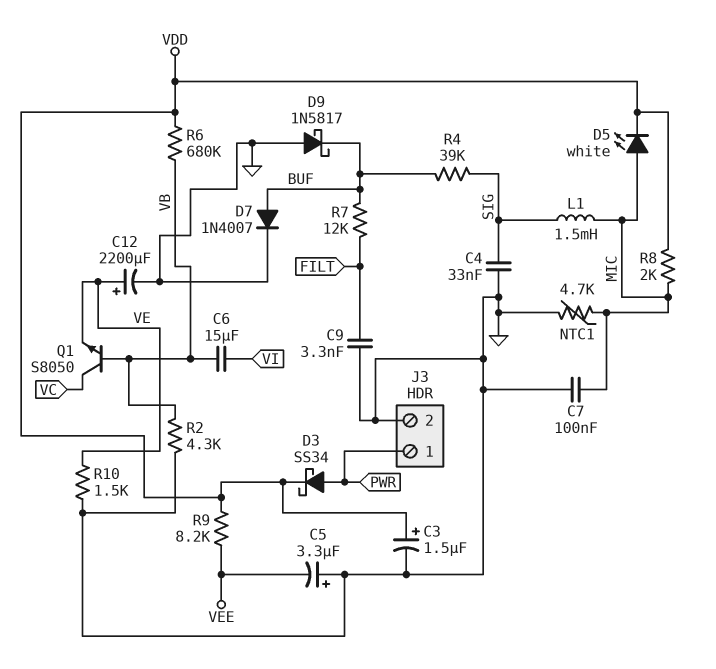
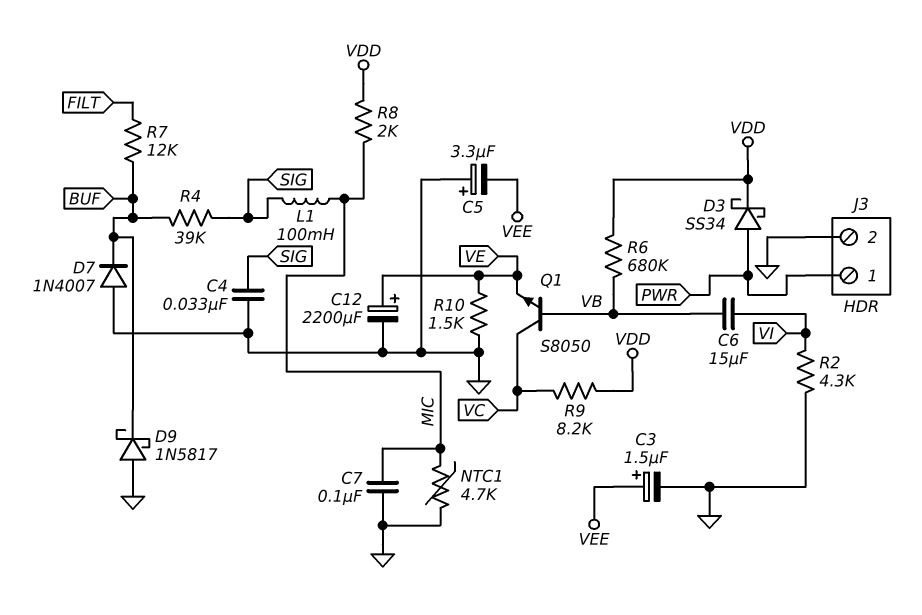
C3: 1.5uF (plus VDD, minus GND) -> 1.5uF (plus VEE, minus GND)
C9: 3.3nF (FILT, GND) -> none
D5: LED white (A MIC, K VDD) -> none
D7: diode 1N4007 (A BUF, K GND) -> diode 1N4007 (A GND, K BUF)
L1: 1.5mH (MIC, SIG) -> 100mH (MIC, SIG)
R2: 4.3k (GND, VB) -> 4.3k (GND, VI)
R9: 8.2k (VDD, VEE) -> 8.2k (VC, VDD)

